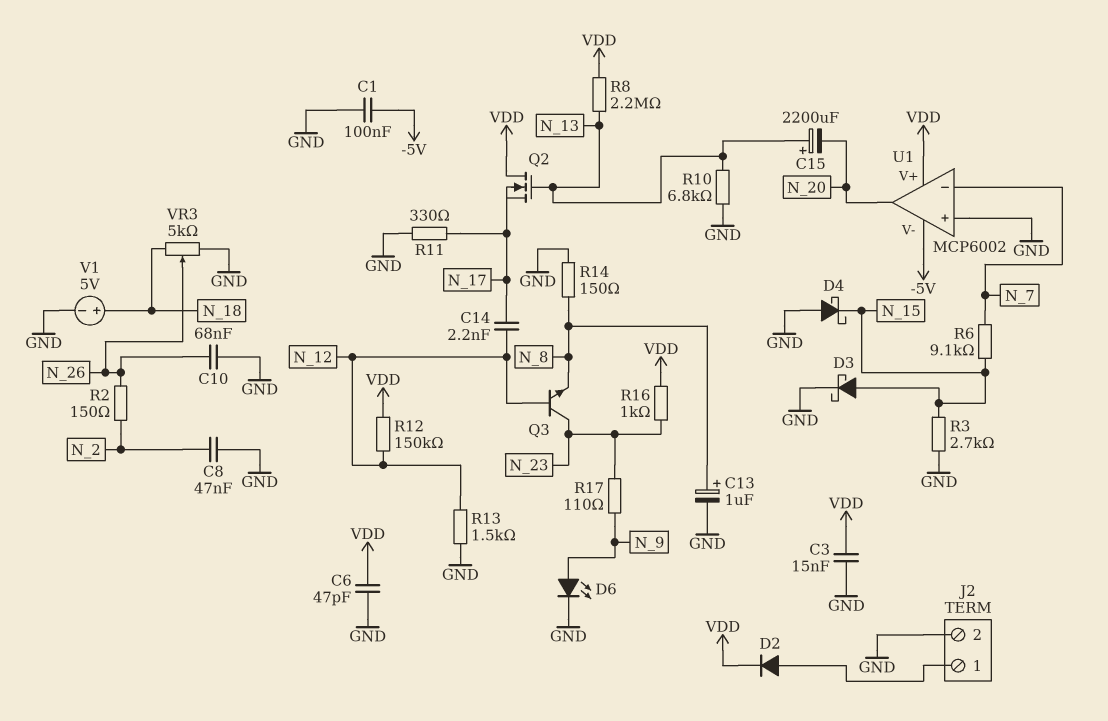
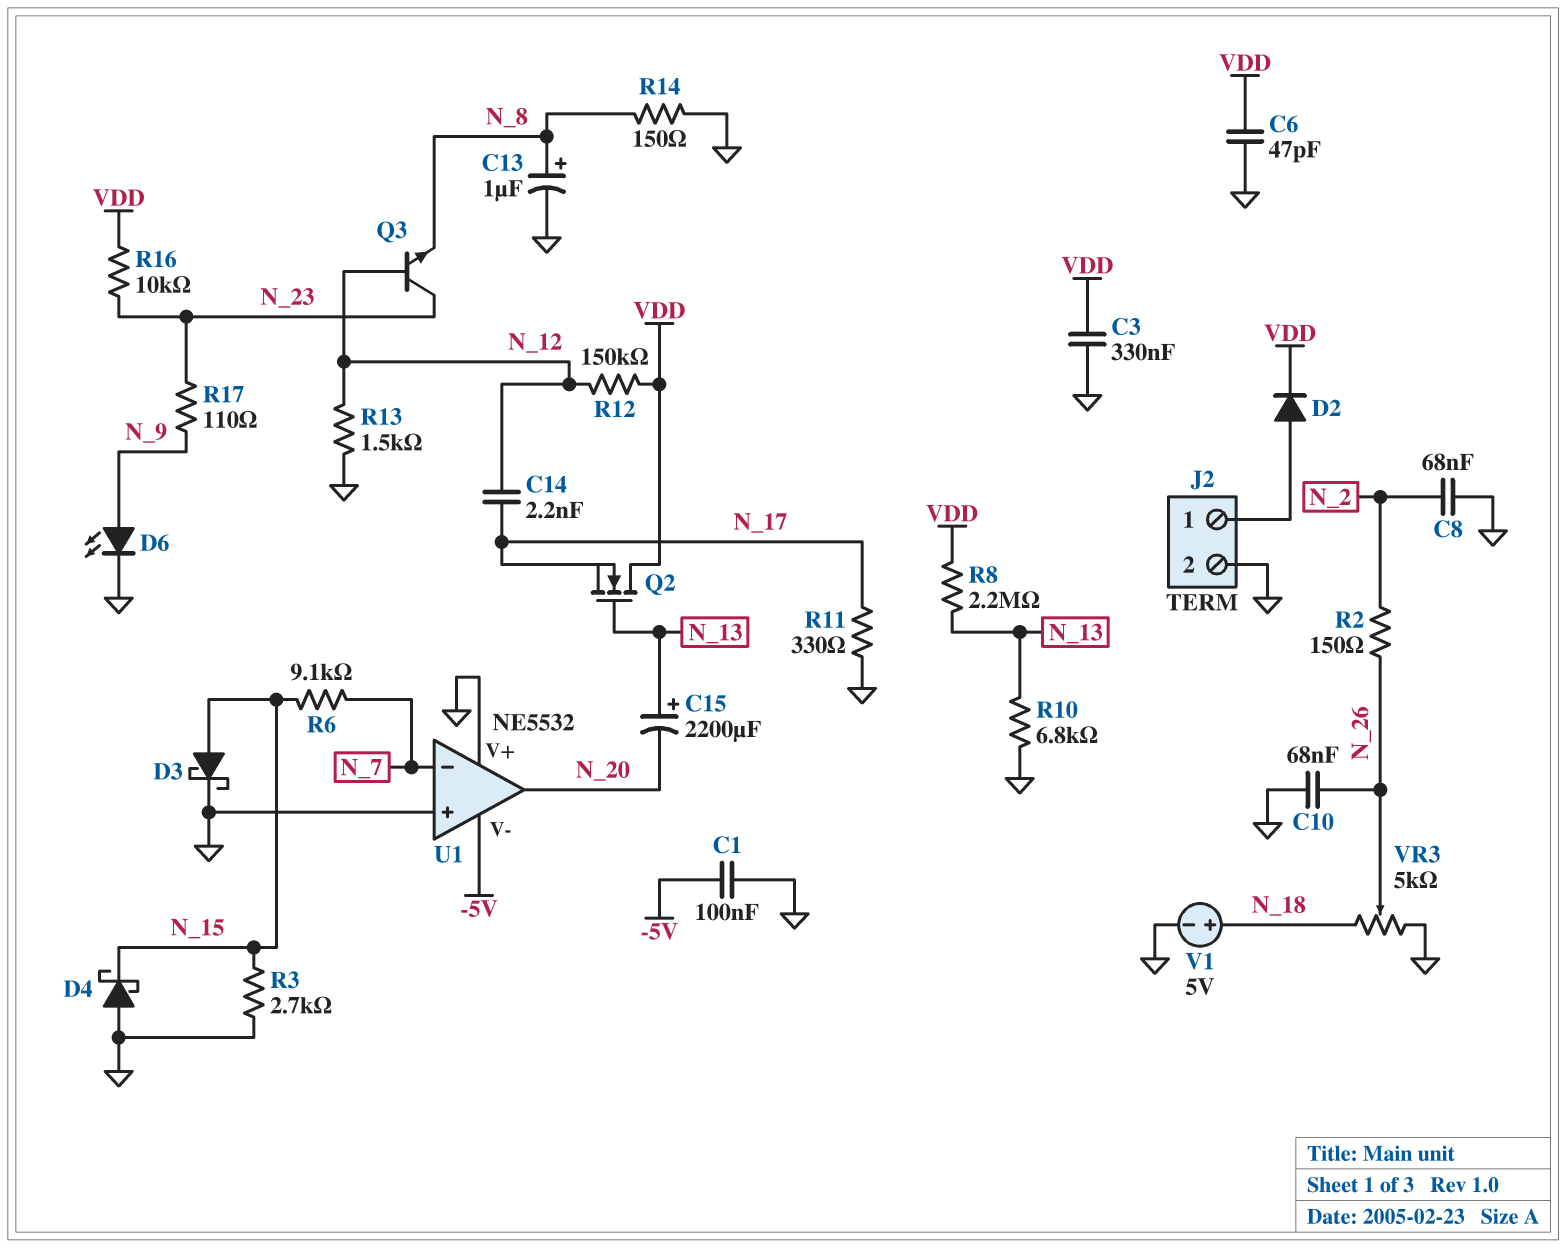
C3: 15nF (GND, VDD) -> 330nF (GND, VDD)
C8: 47nF (GND, N_2) -> 68nF (GND, N_2)
R16: 1k (N_23, VDD) -> 10k (N_23, VDD)
U1: MCP6002 -> NE5532
U1 pin V+: VDD -> GND

